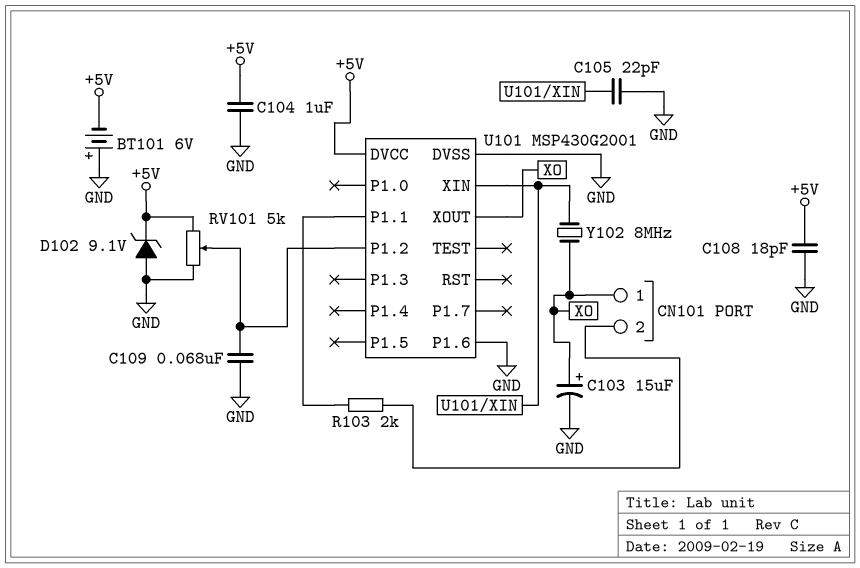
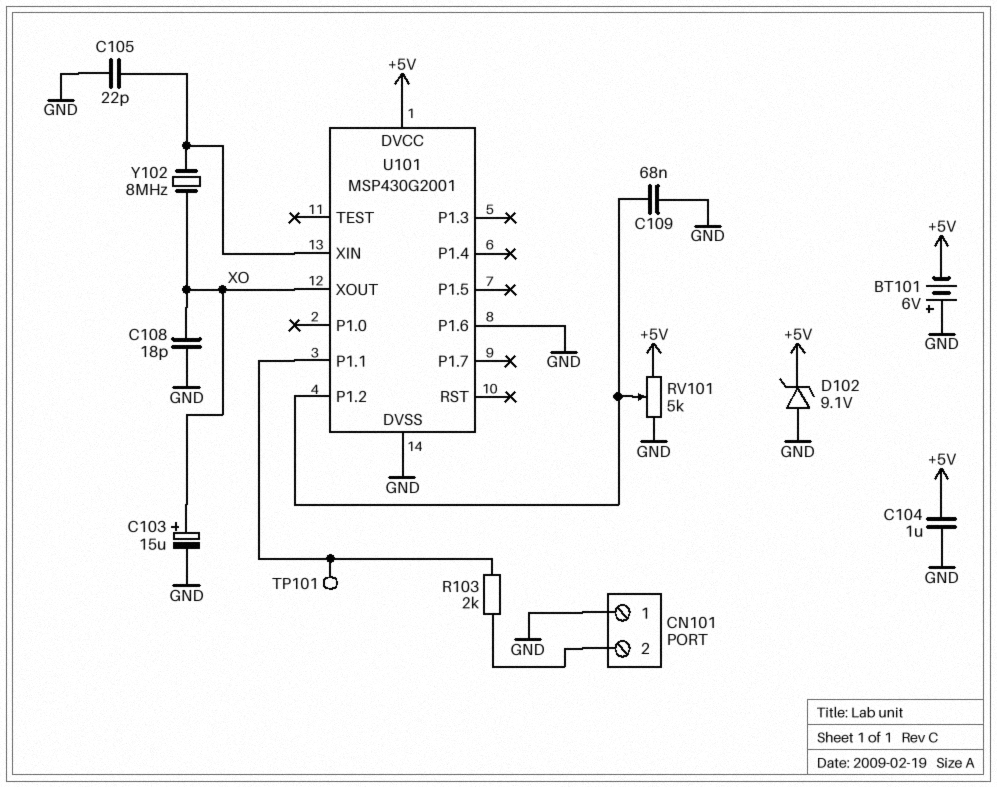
C108: 18pF (+5V, GND) -> 18pF (GND, XO)
CN101 pin 1: XO -> GND
TP101: none -> test point (U101/P1.1)

